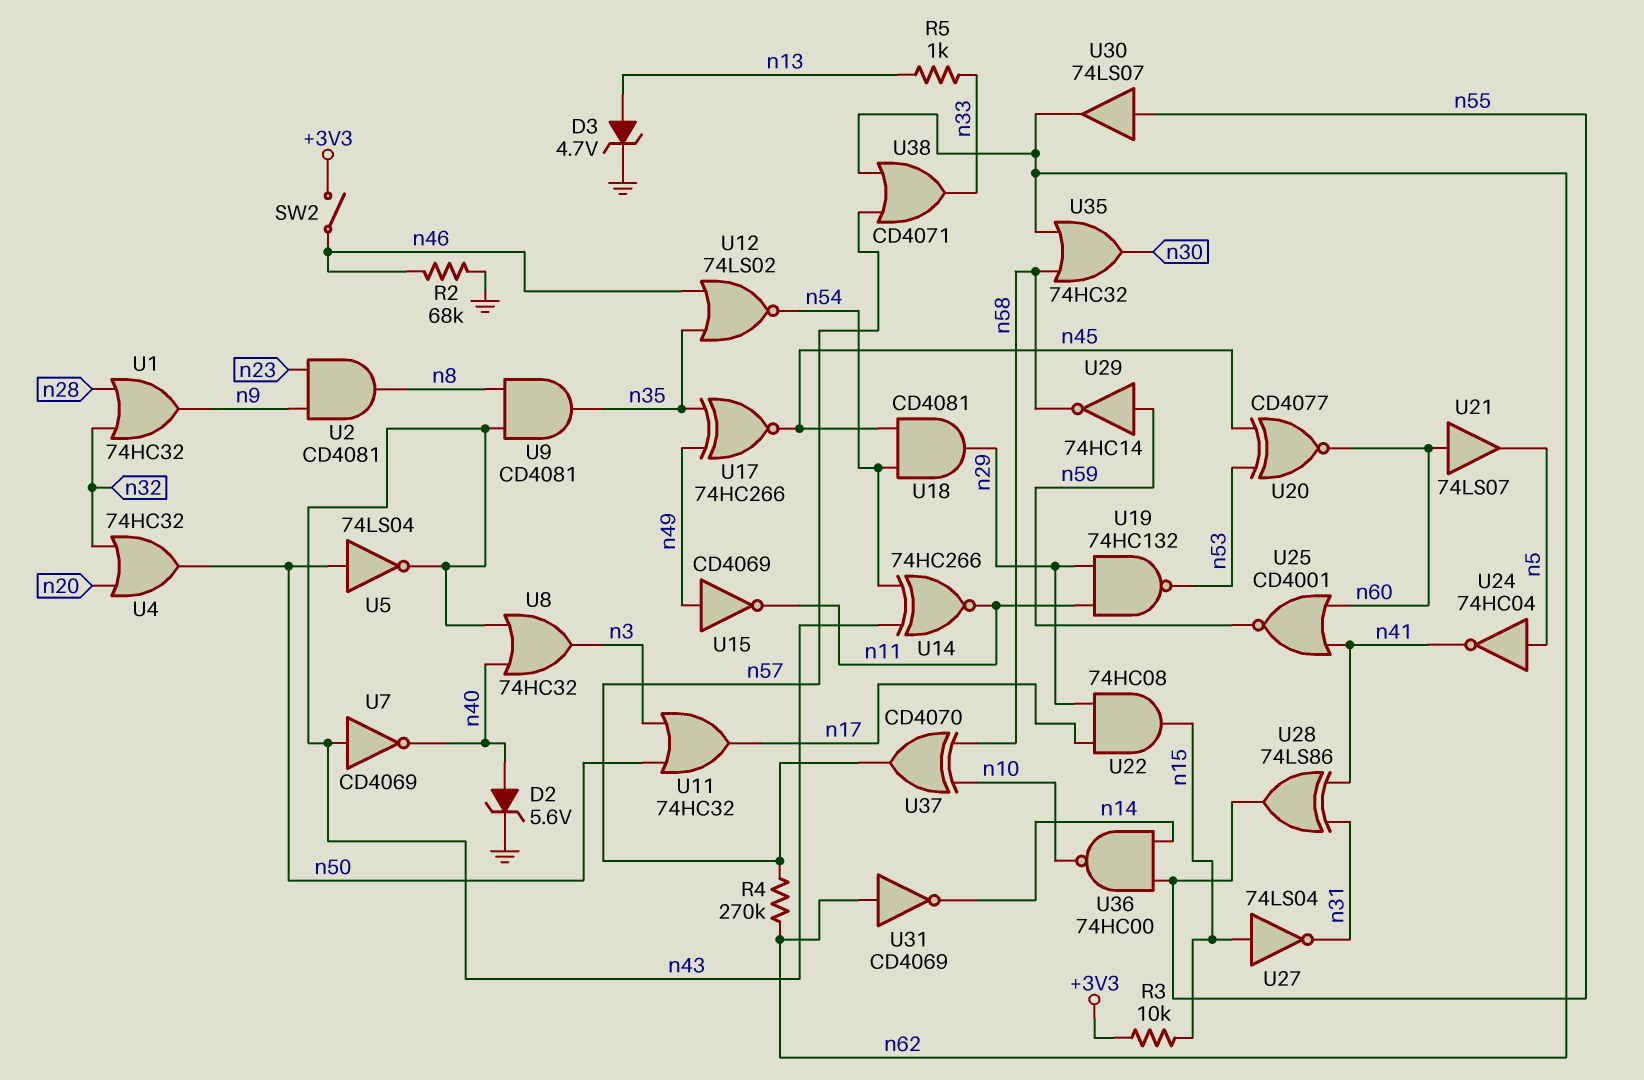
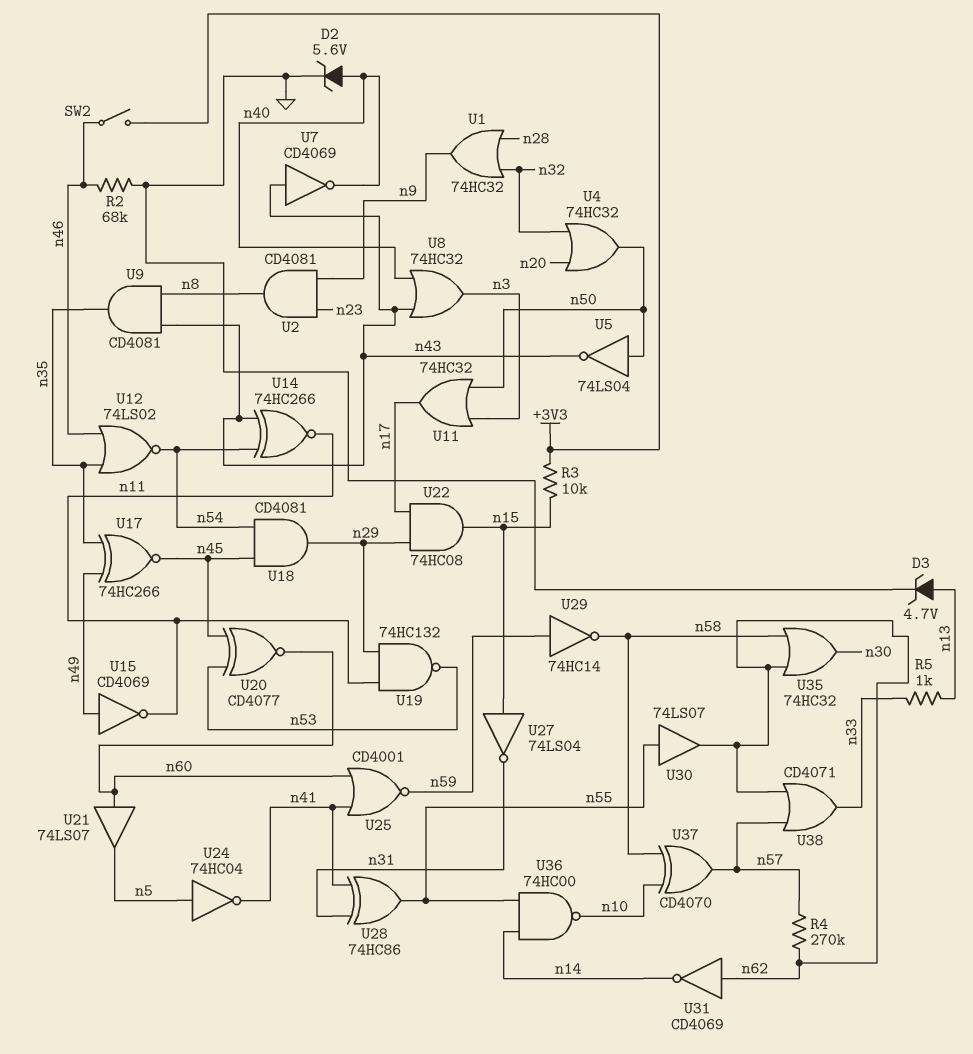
U28: XOR 74LS86 (in n31, in n41, out n55) -> XOR 74HC86 (in n31, in n41, out n55)

